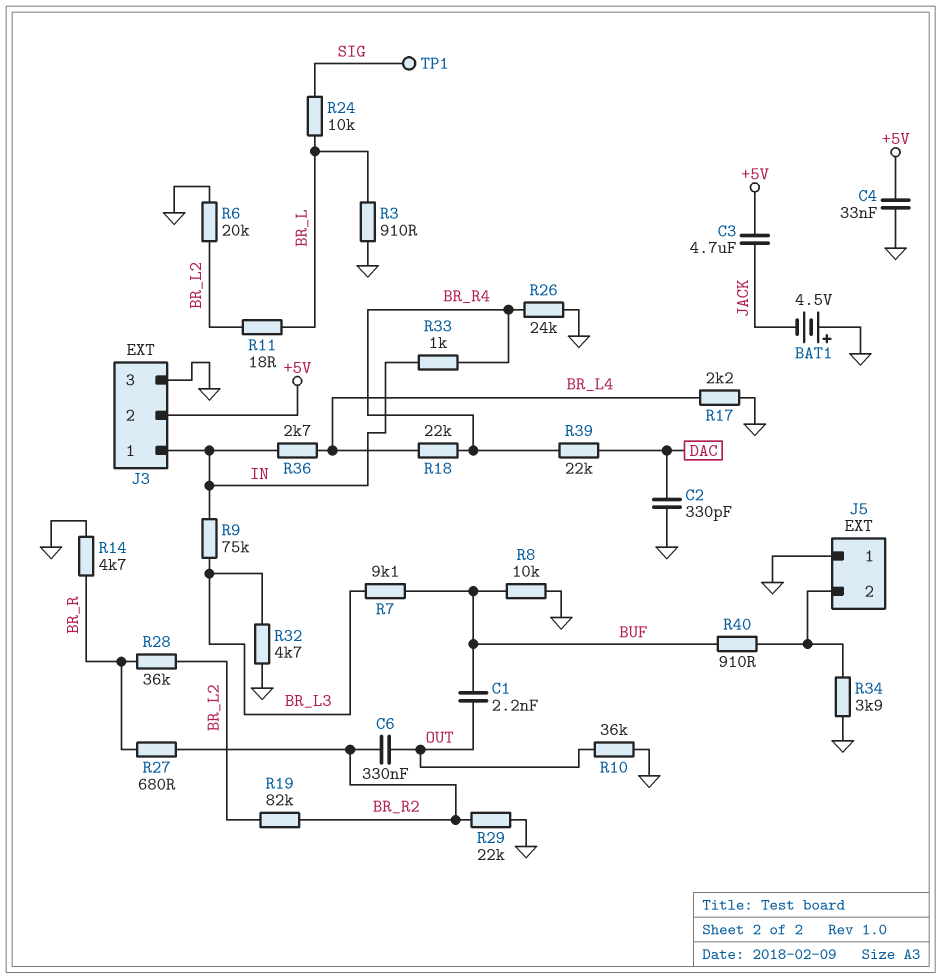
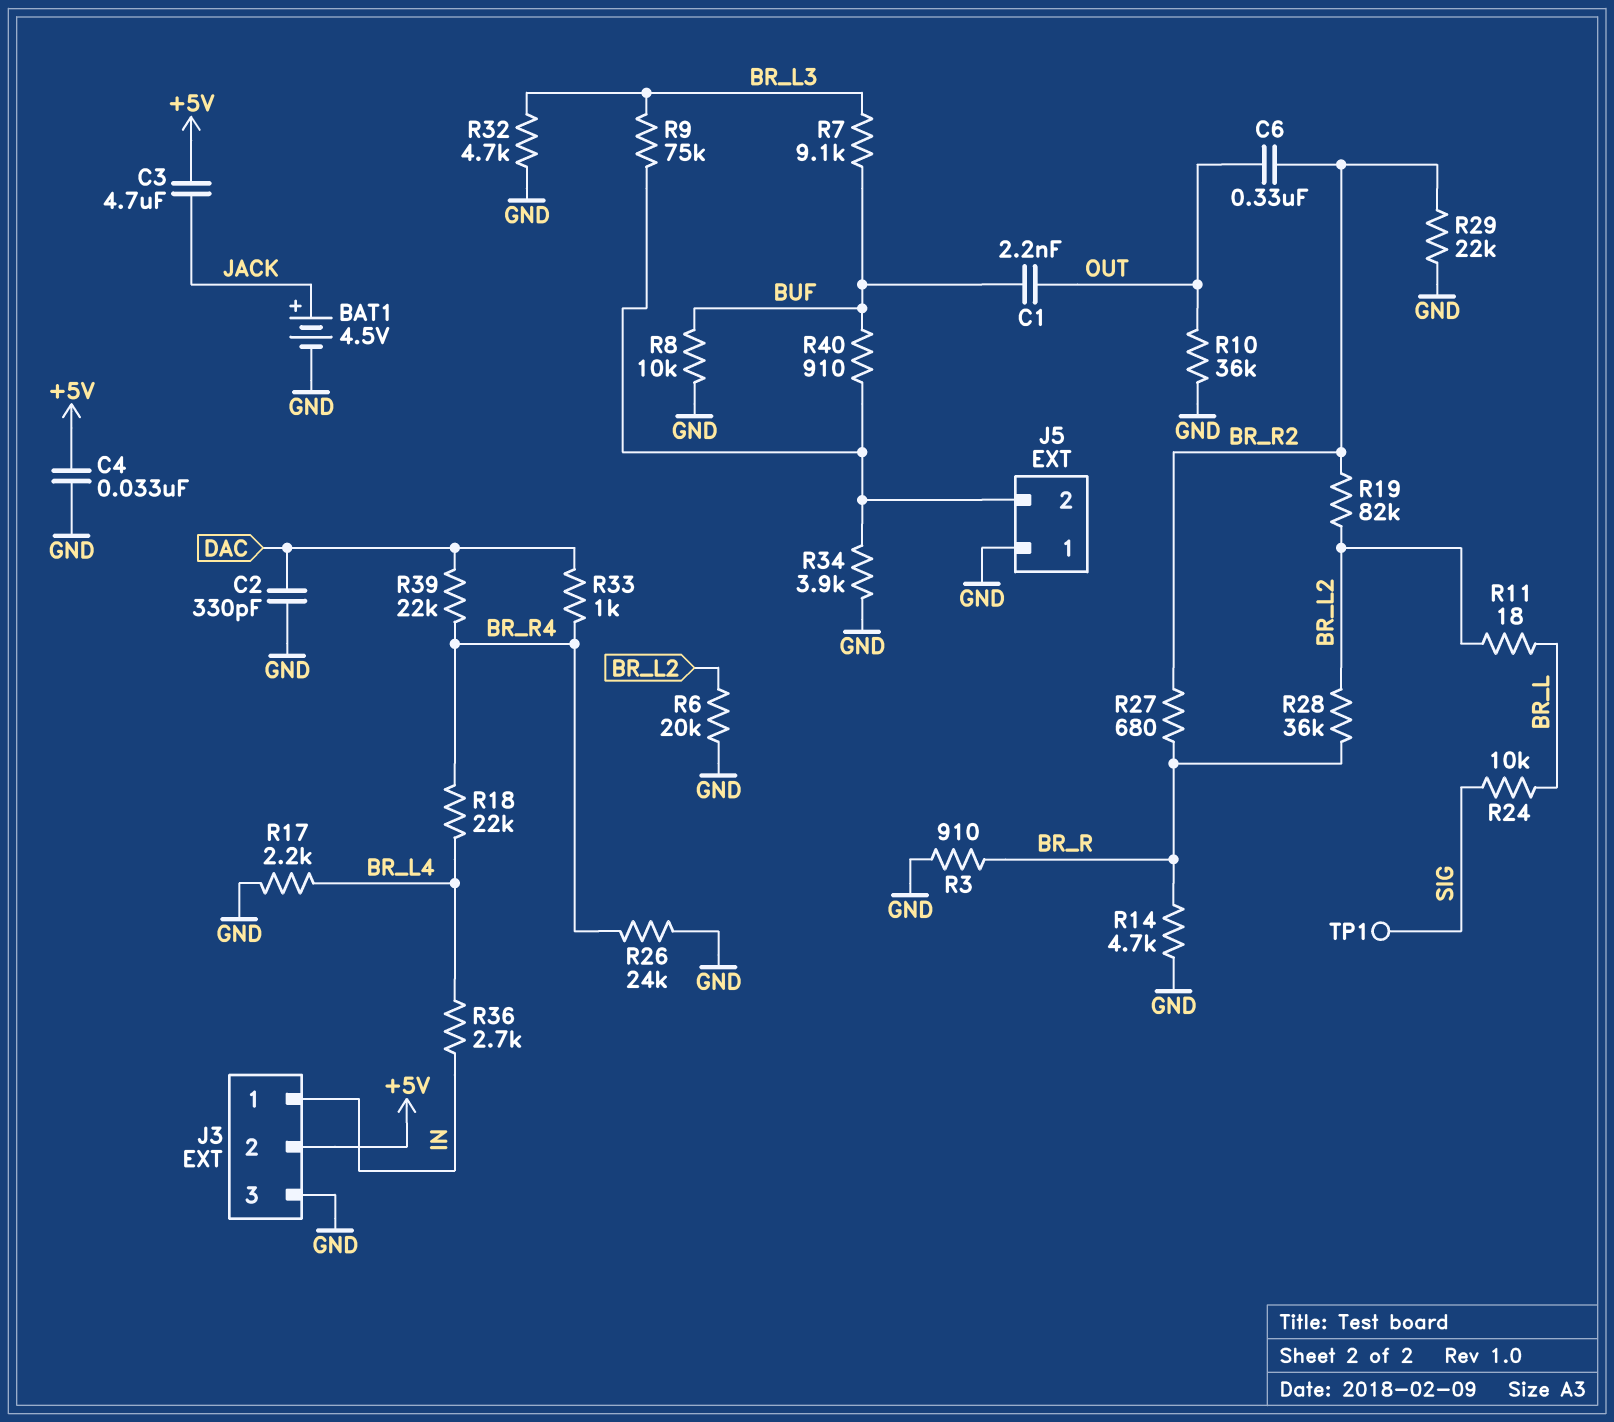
BAT1: 4.5V (plus GND, minus JACK) -> 4.5V (plus JACK, minus GND)
R3: 910 (BR_L, GND) -> 910 (BR_R, GND)
R9: 75k (BR_L3, IN) -> 75k (BR_L3, J5/2)
R33: 1k (BR_R4, IN) -> 1k (BR_R4, DAC)

